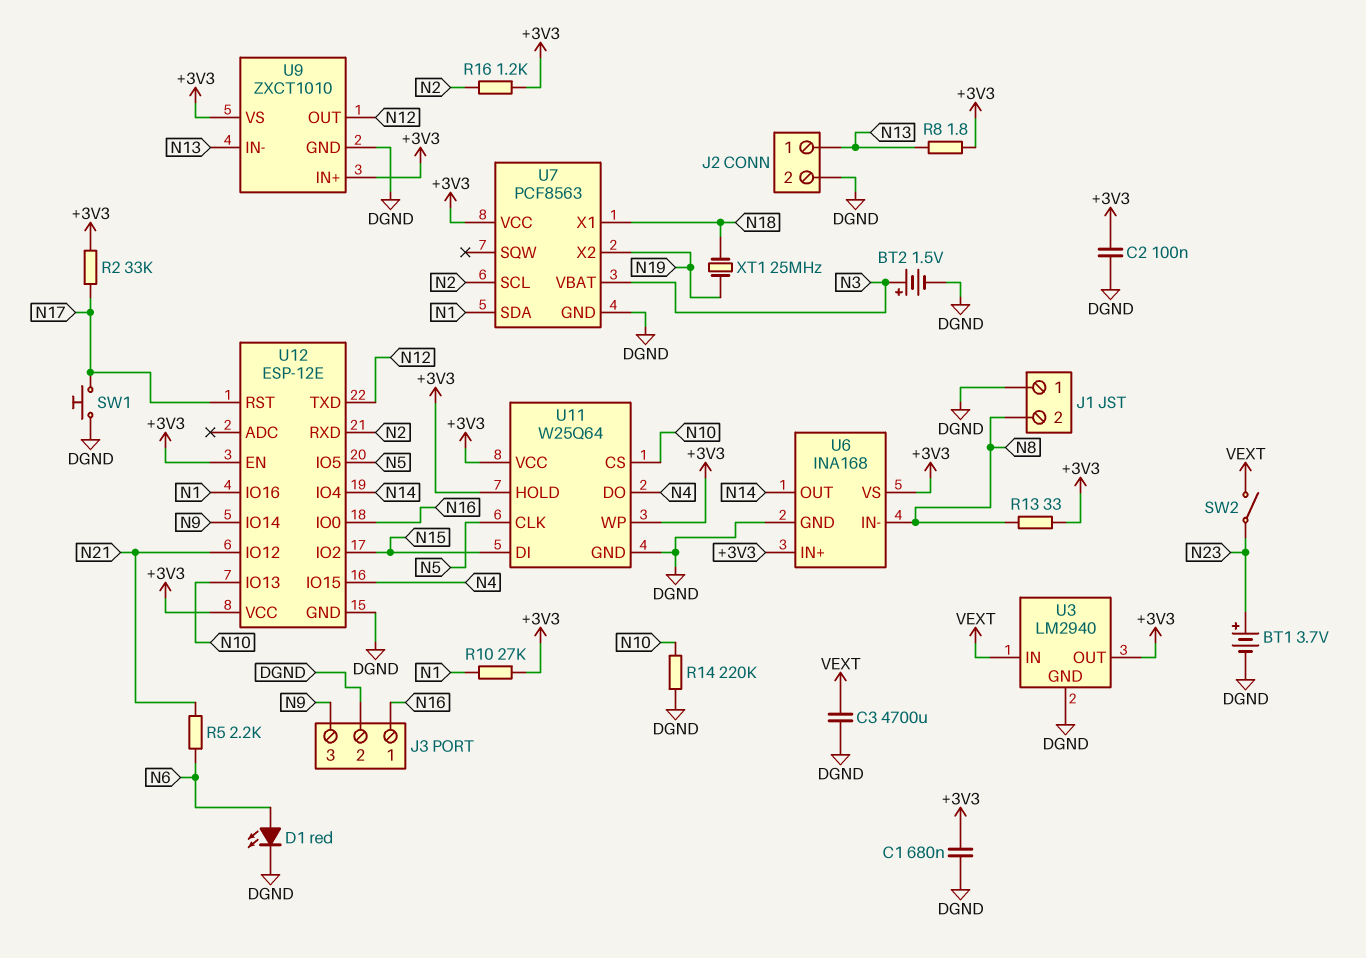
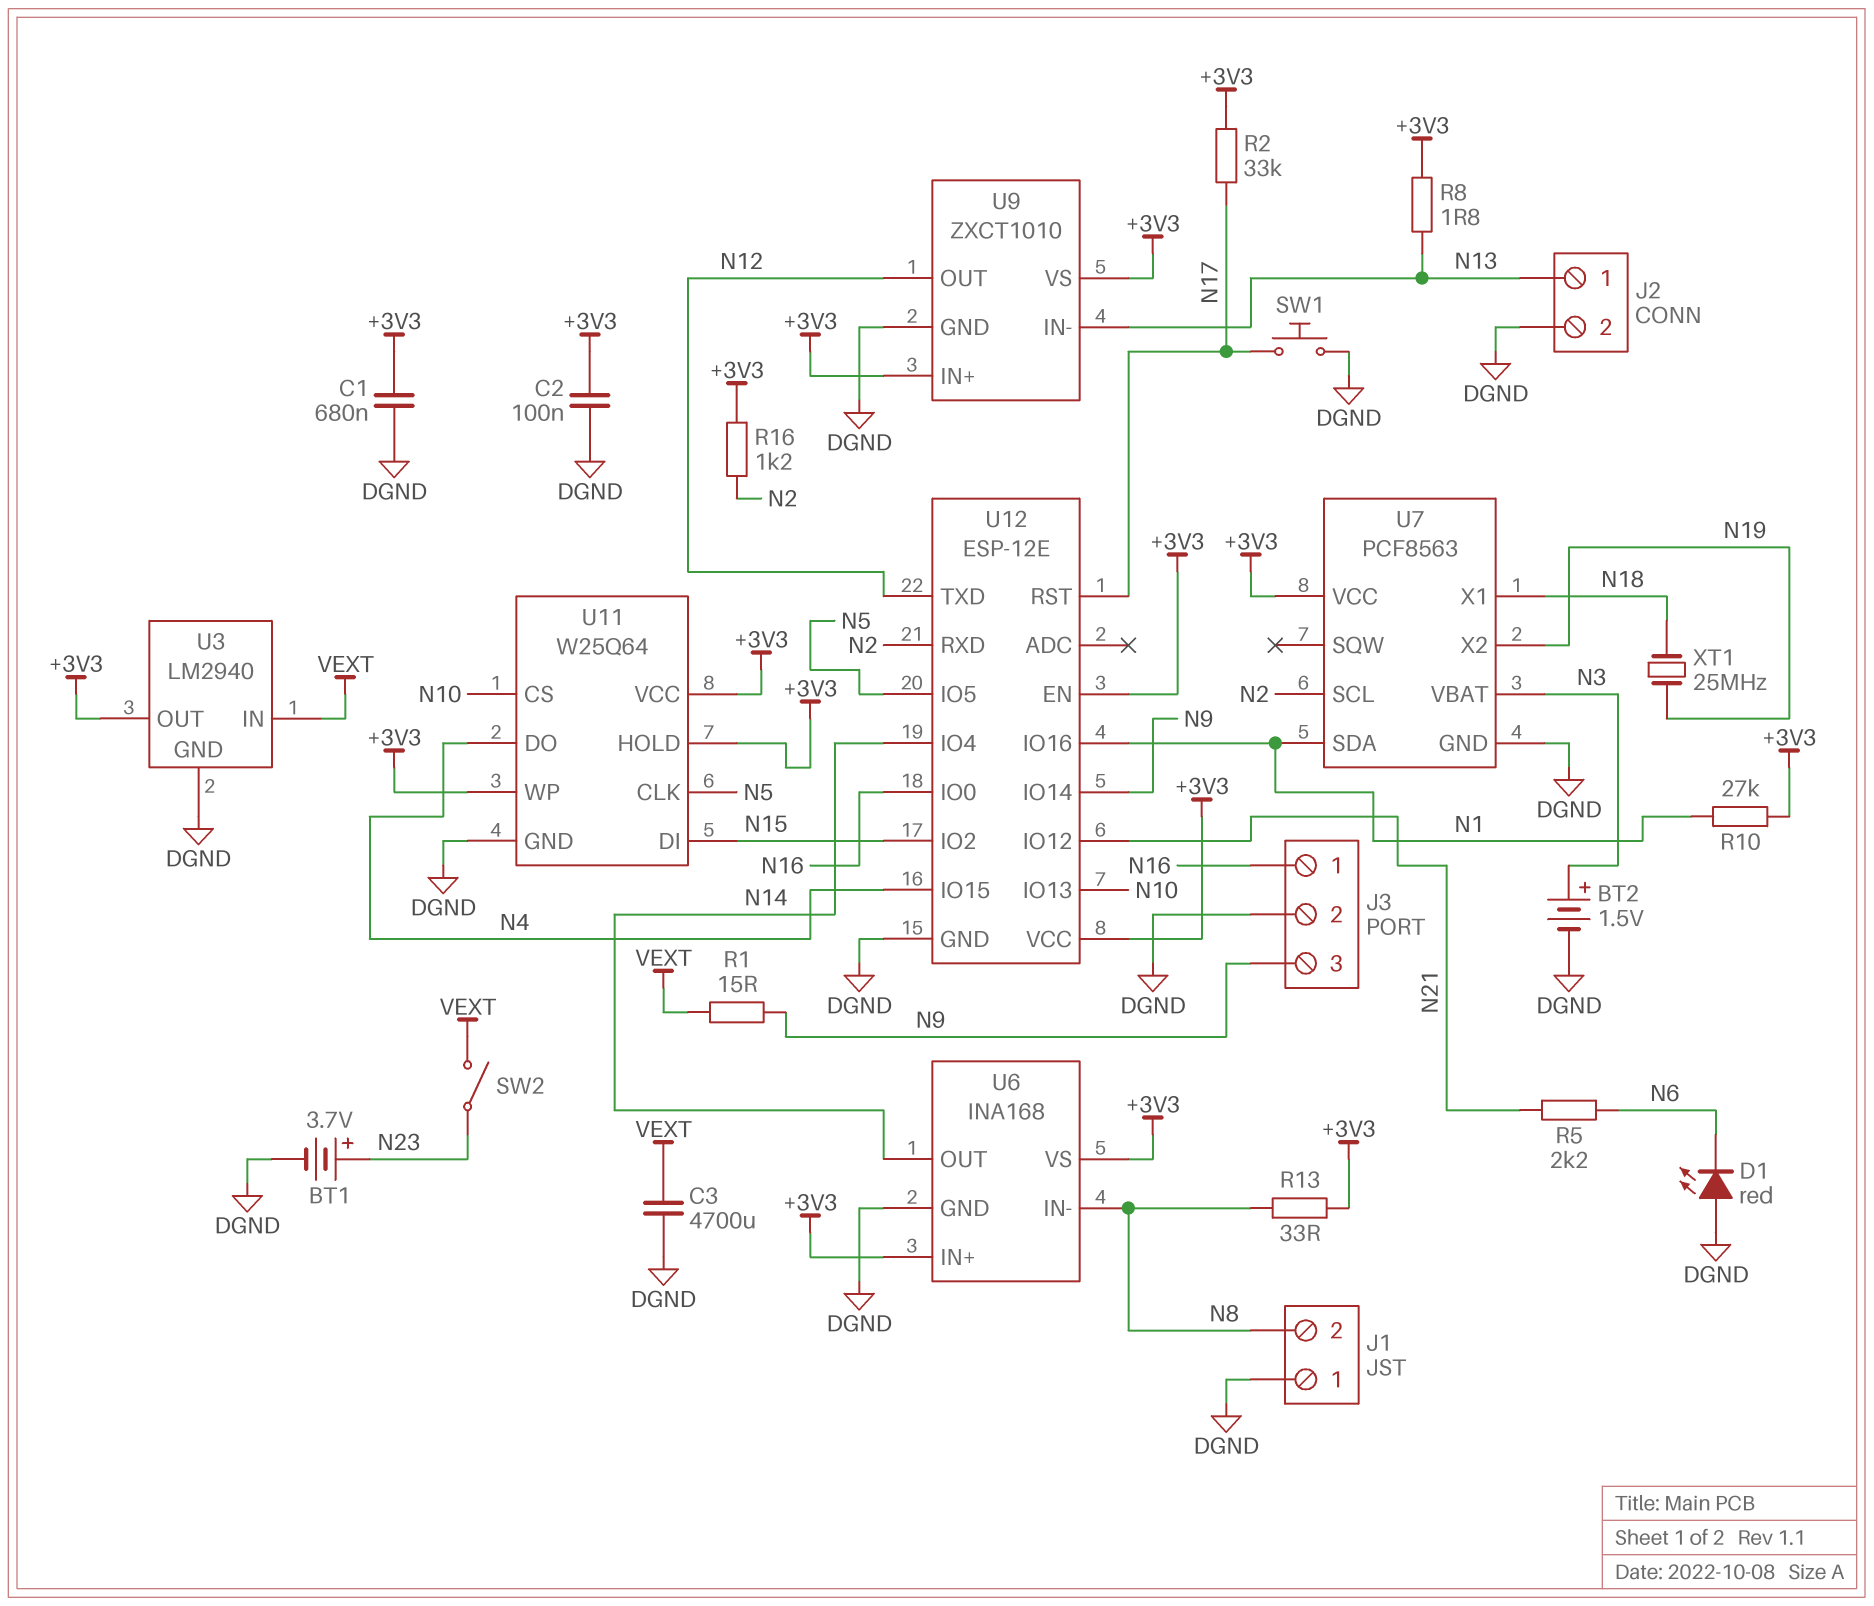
D1: LED red (A N6, K DGND) -> LED red (A DGND, K N6)
R1: none -> 15 (N9, VEXT)
R14: 220k (DGND, N10) -> none

